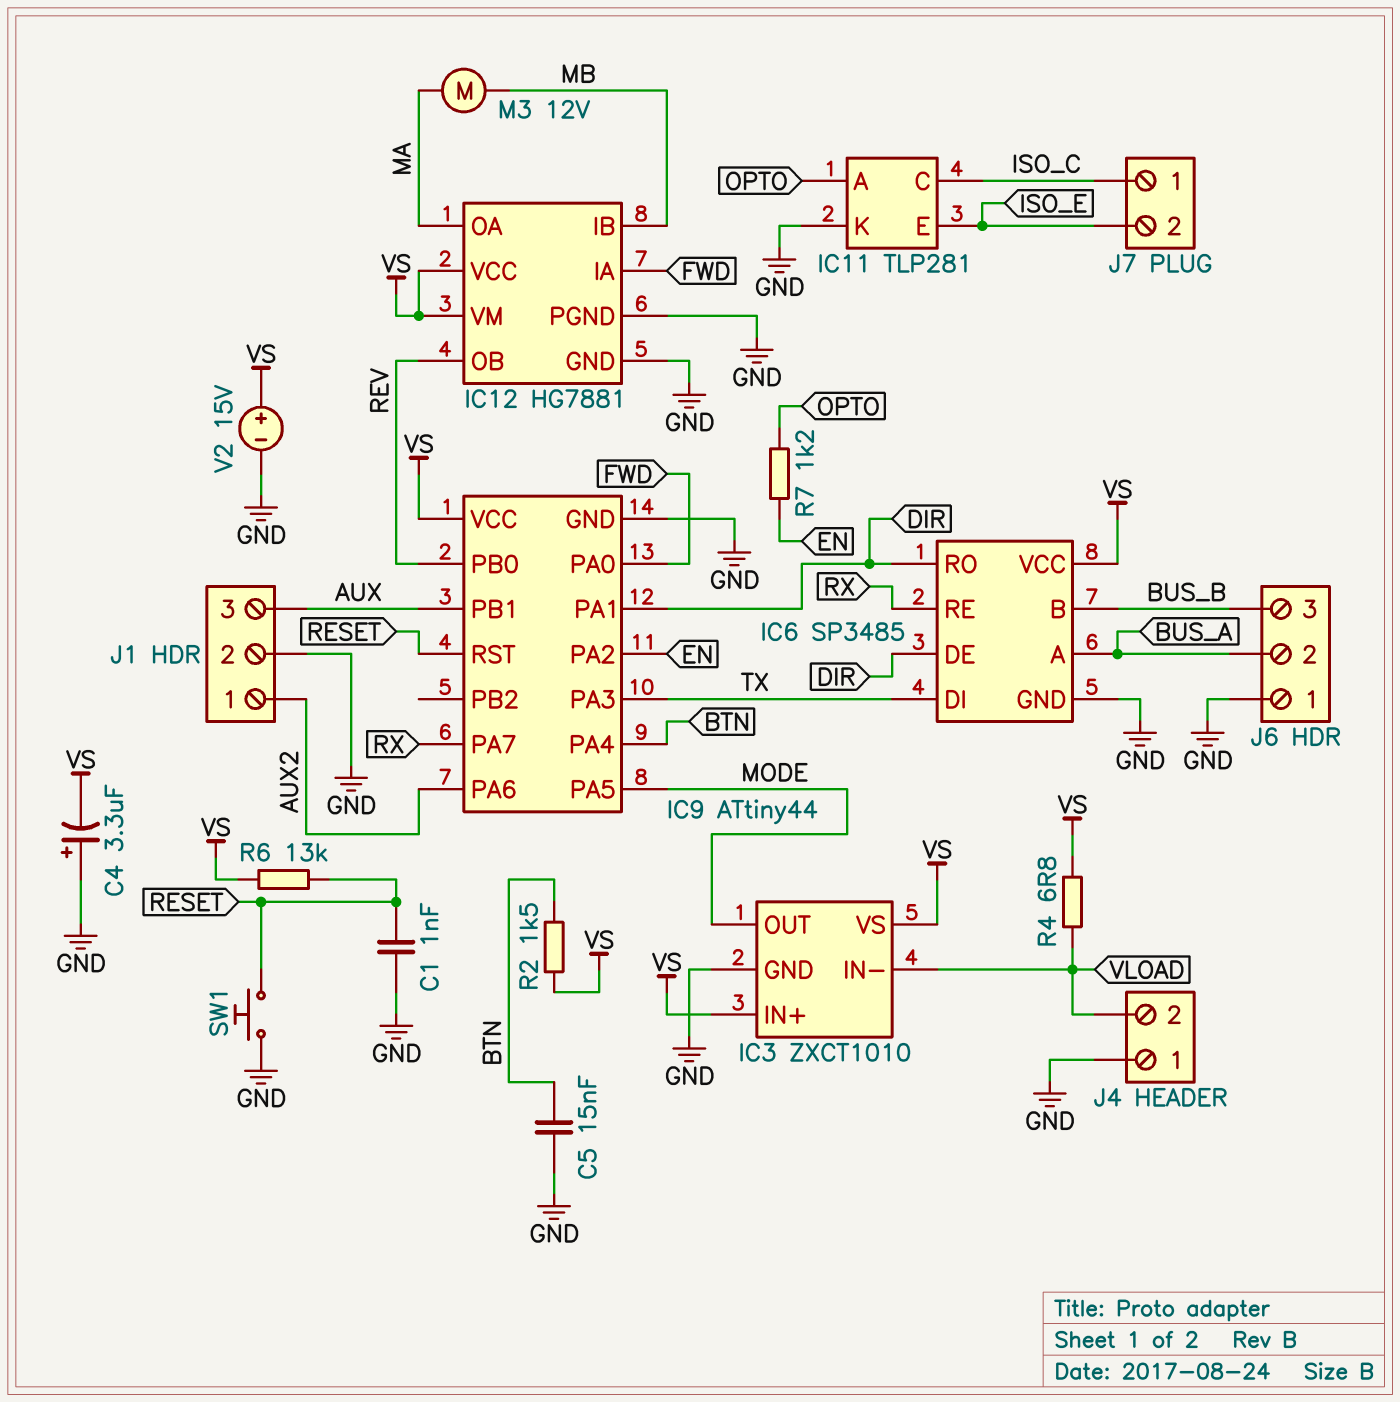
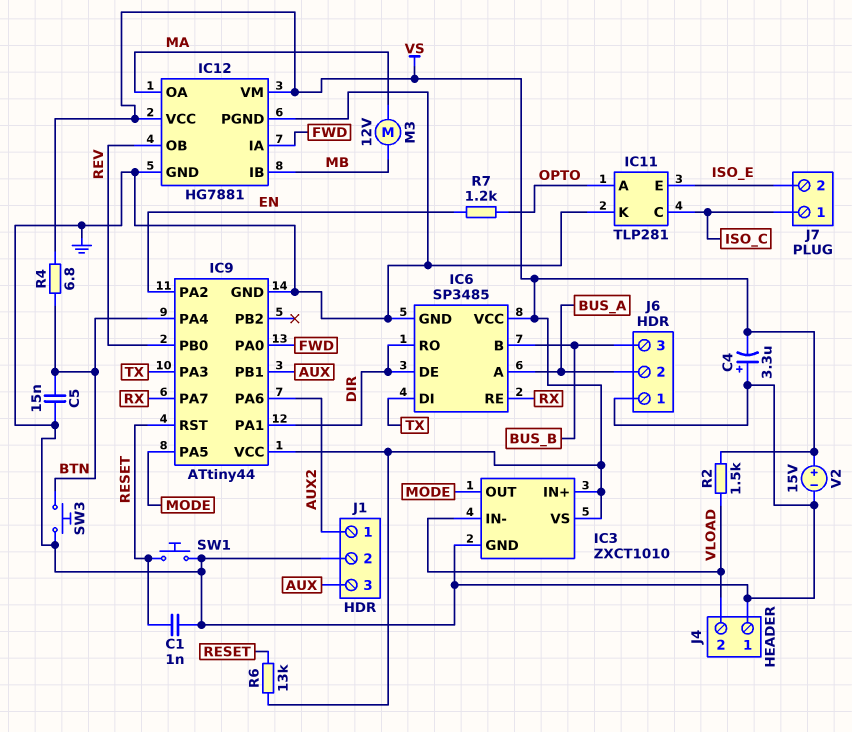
R2: 1.5k (BTN, VS) -> 1.5k (VLOAD, VS)
R4: 6.8 (VLOAD, VS) -> 6.8 (BTN, VS)
SW3: none -> button (BTN, GND)

